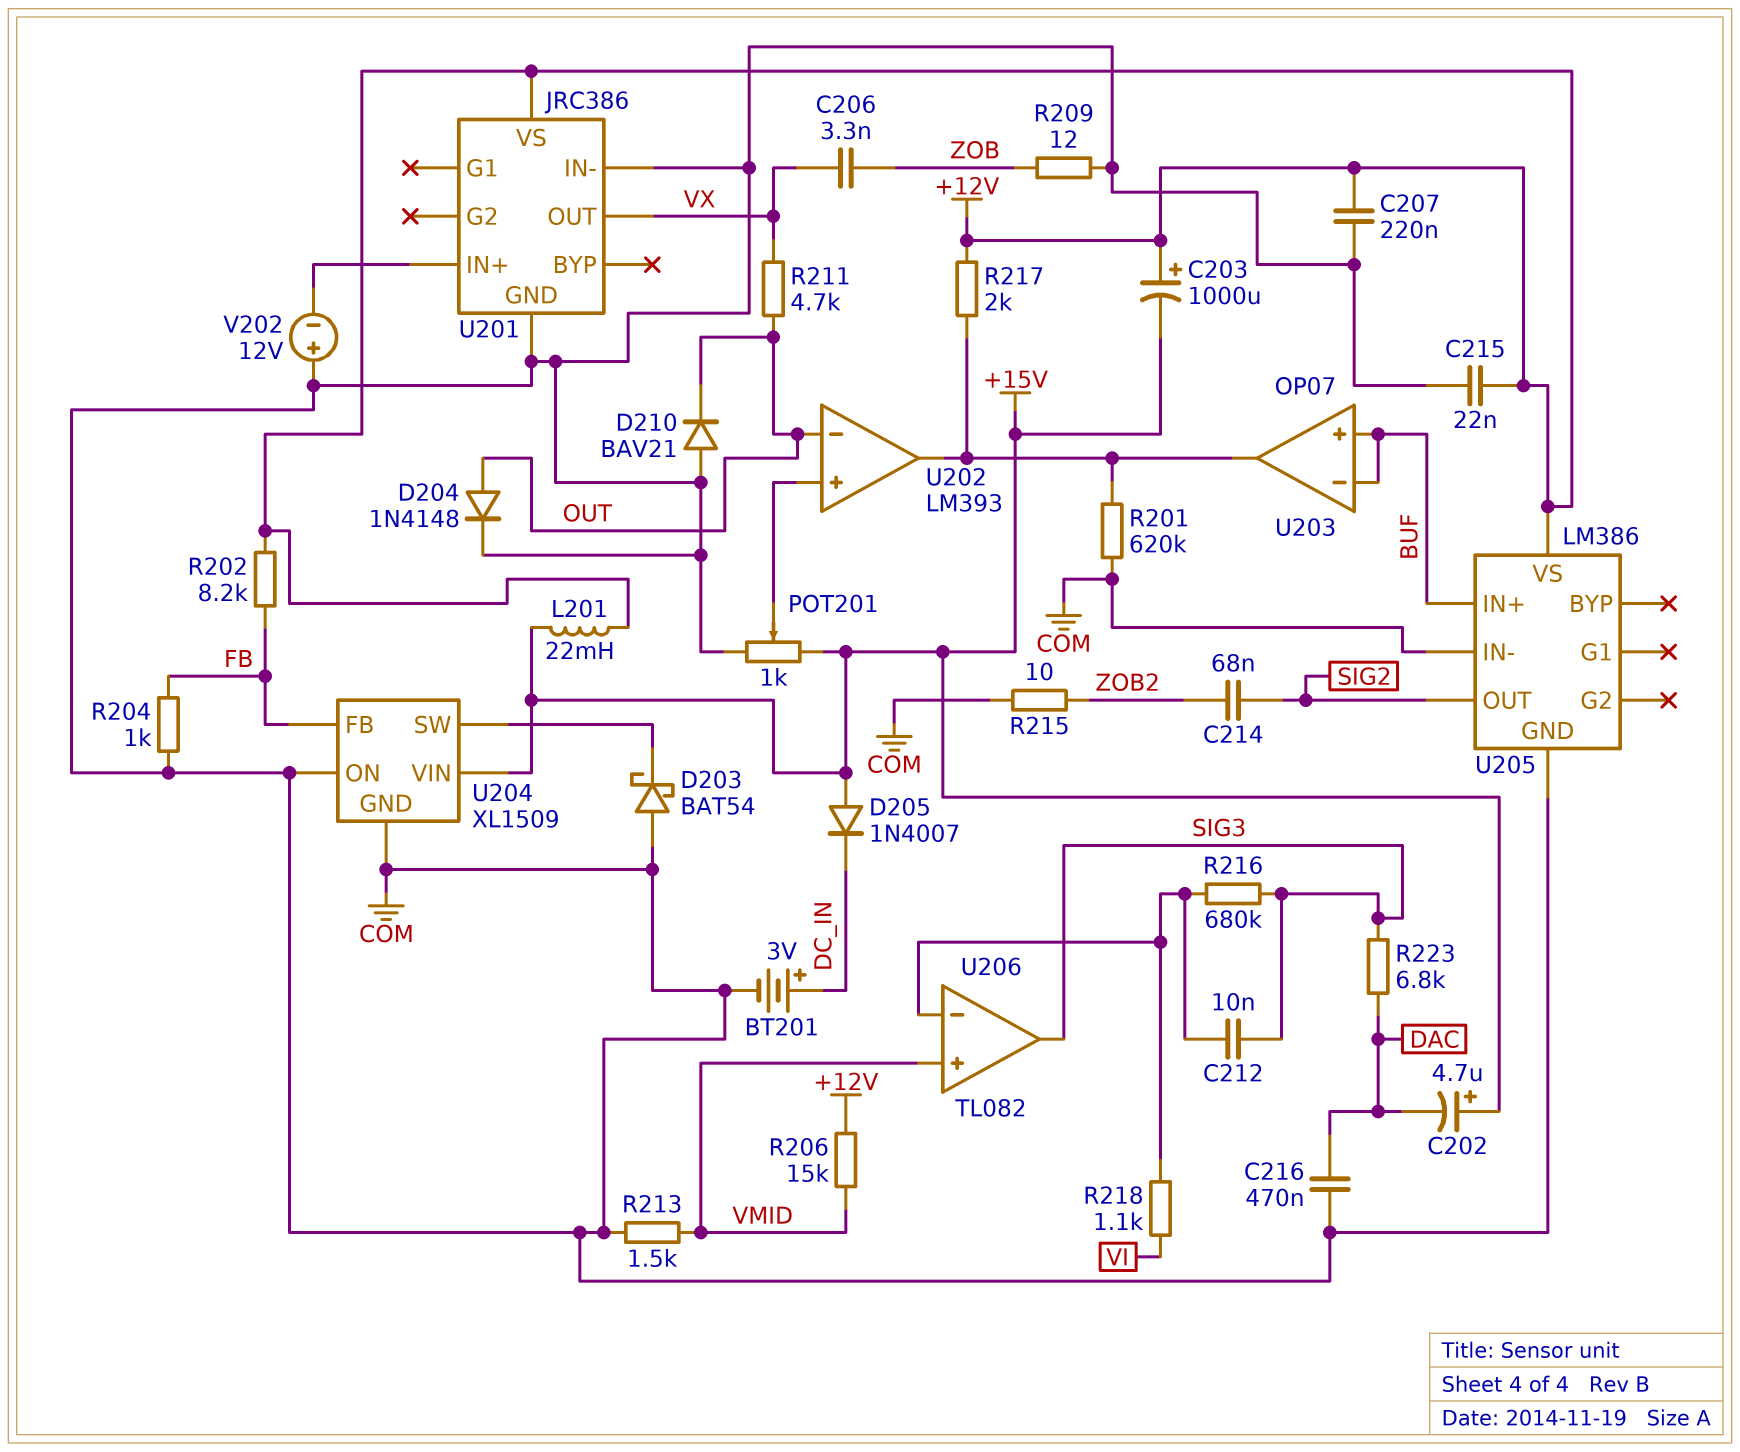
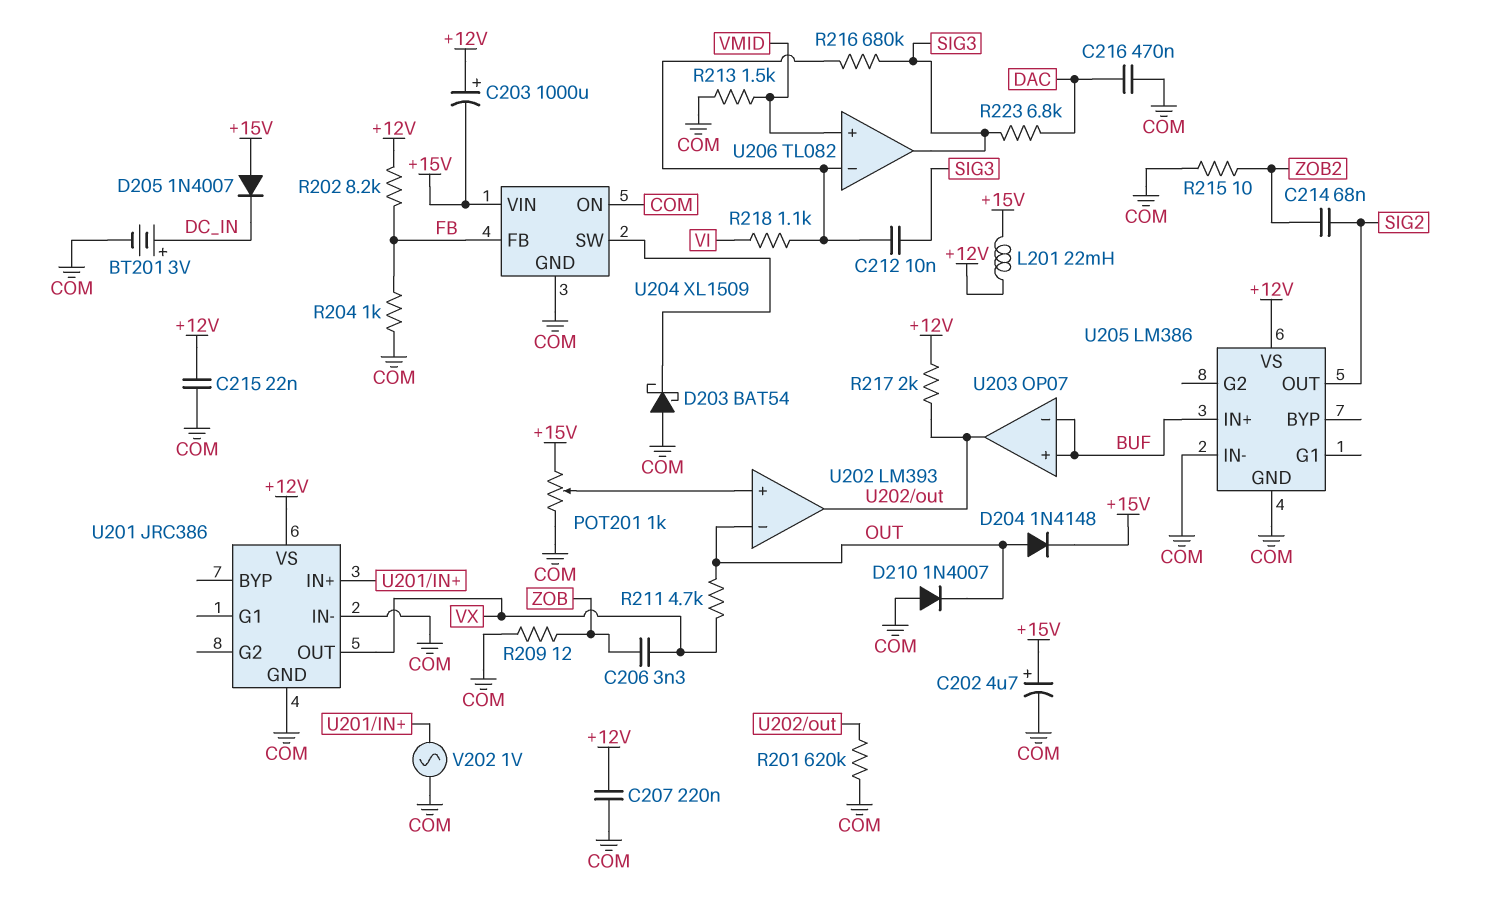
C202: 4.7uF (plus +15V, minus DAC) -> 4.7uF (plus +15V, minus COM)
D204: diode 1N4148 (A OUT, K COM) -> diode 1N4148 (A OUT, K +15V)
D210: diode BAV21 (A COM, K OUT) -> diode 1N4007 (A COM, K OUT)
R206: 15k (+12V, VMID) -> none
V202: 12V (plus COM, minus U201/IN+) -> AC 1V (COM, U201/IN+)

